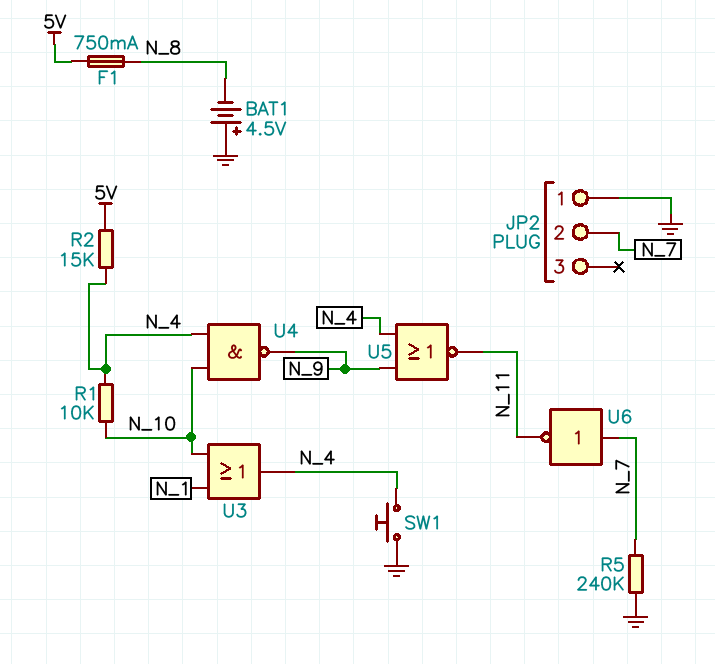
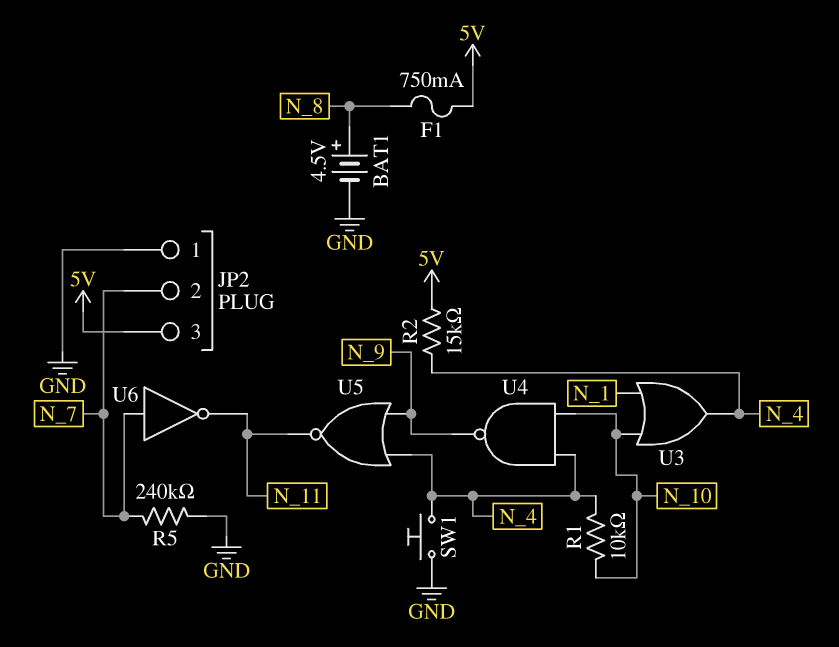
BAT1: 4.5V (plus GND, minus N_8) -> 4.5V (plus N_8, minus GND)
JP2 pin 3: none -> 5V

